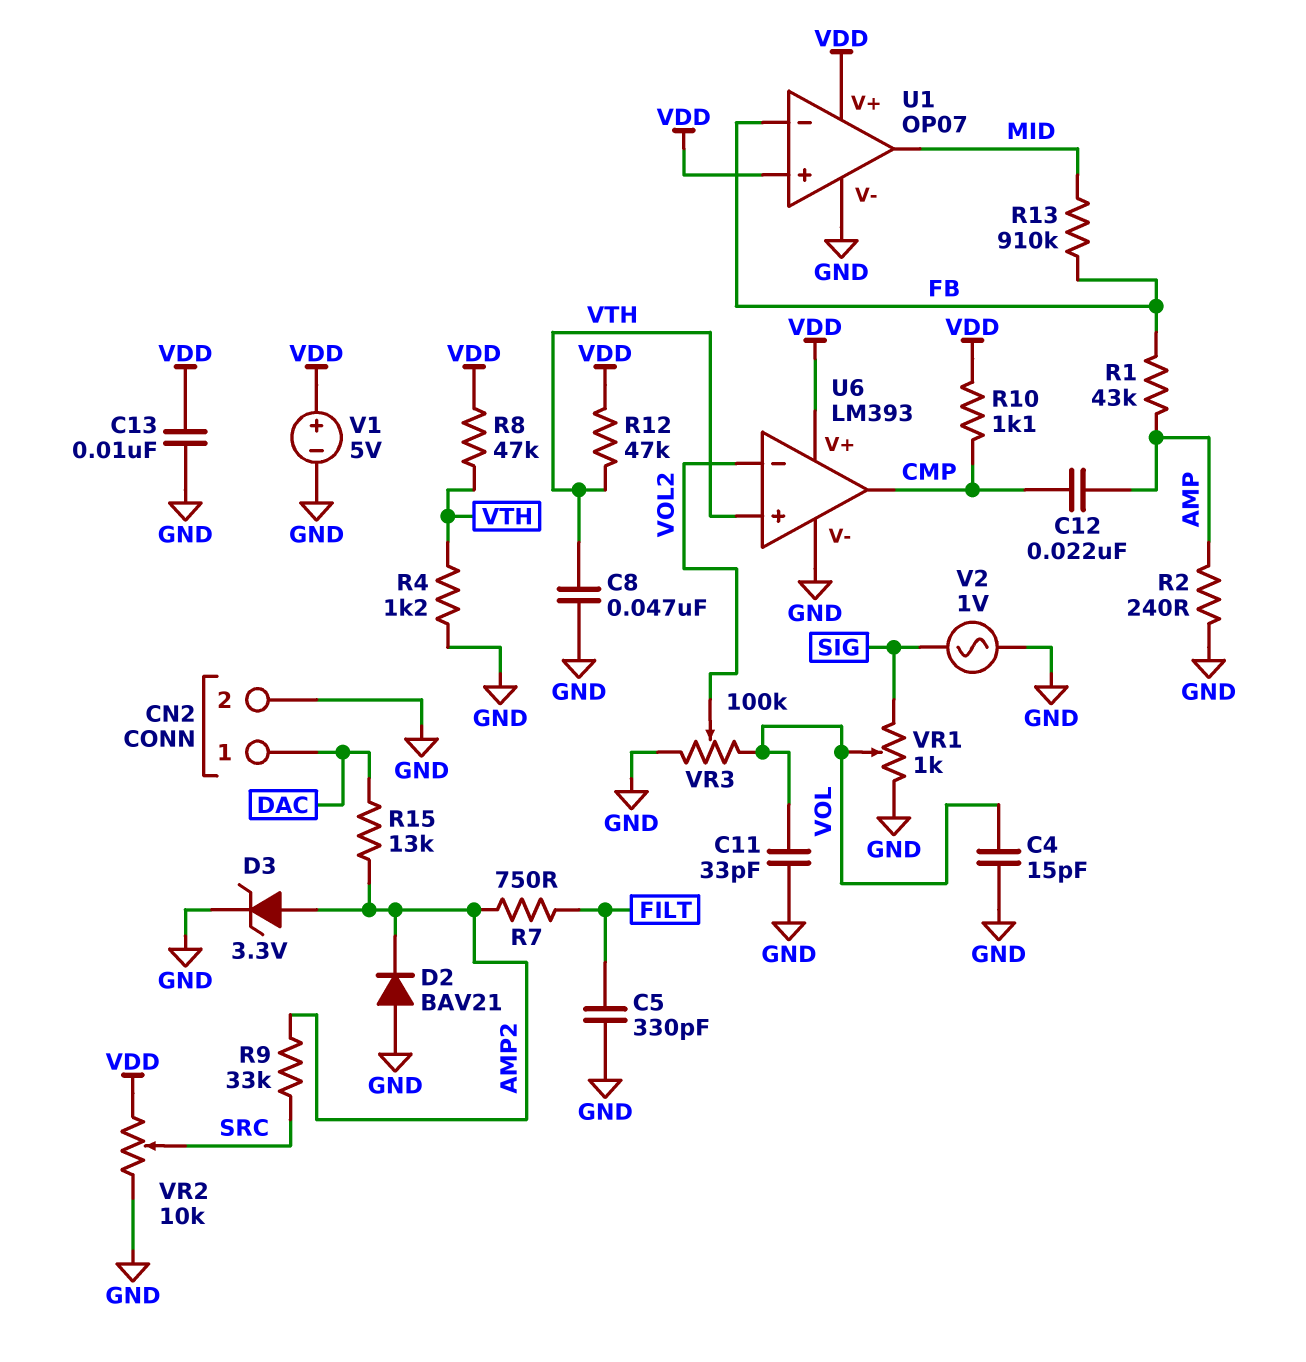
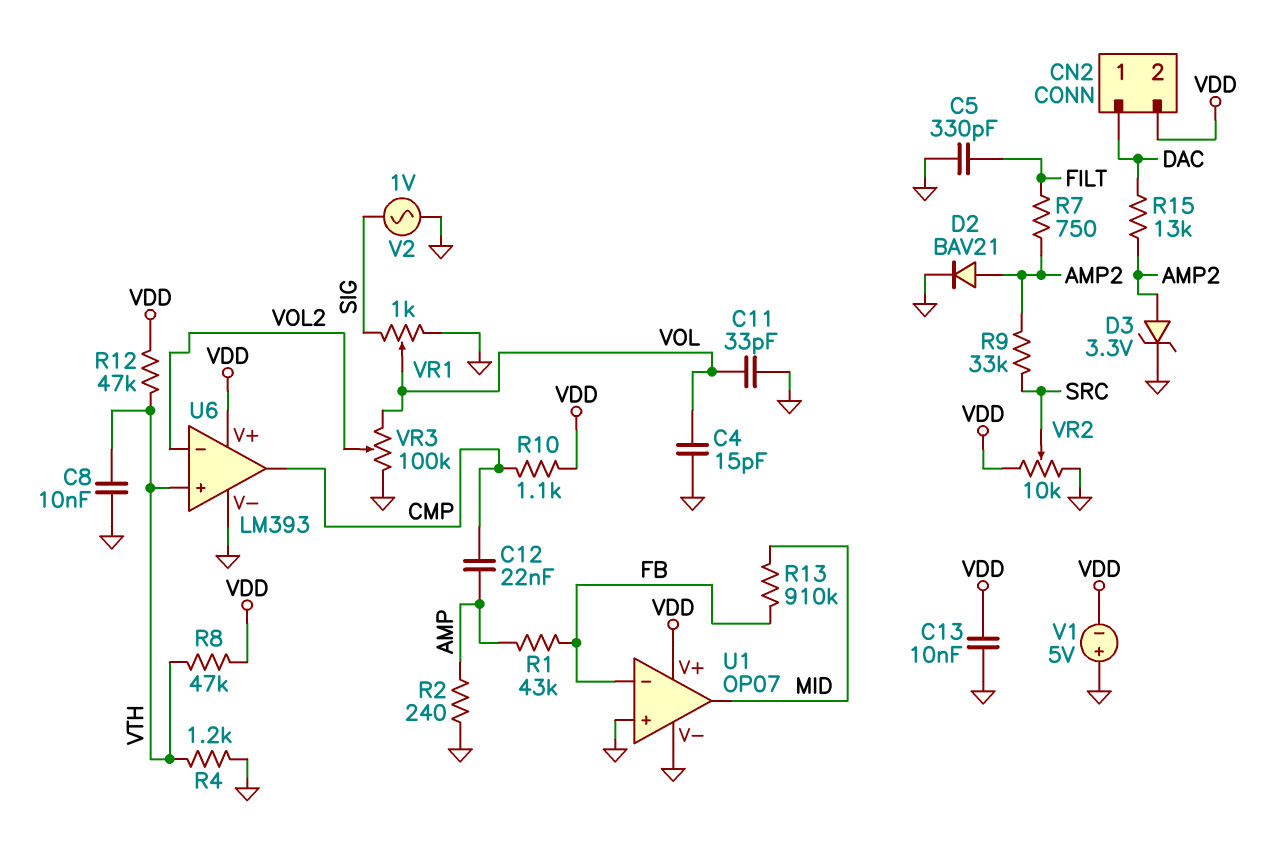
C8: 47nF (GND, VTH) -> 10nF (GND, VTH)
CN2 pin 2: GND -> VDD
D2: diode BAV21 (A GND, K AMP2) -> diode BAV21 (A AMP2, K GND)
U1 pin in+: VDD -> GND
V1: 5V (plus VDD, minus GND) -> 5V (plus GND, minus VDD)

